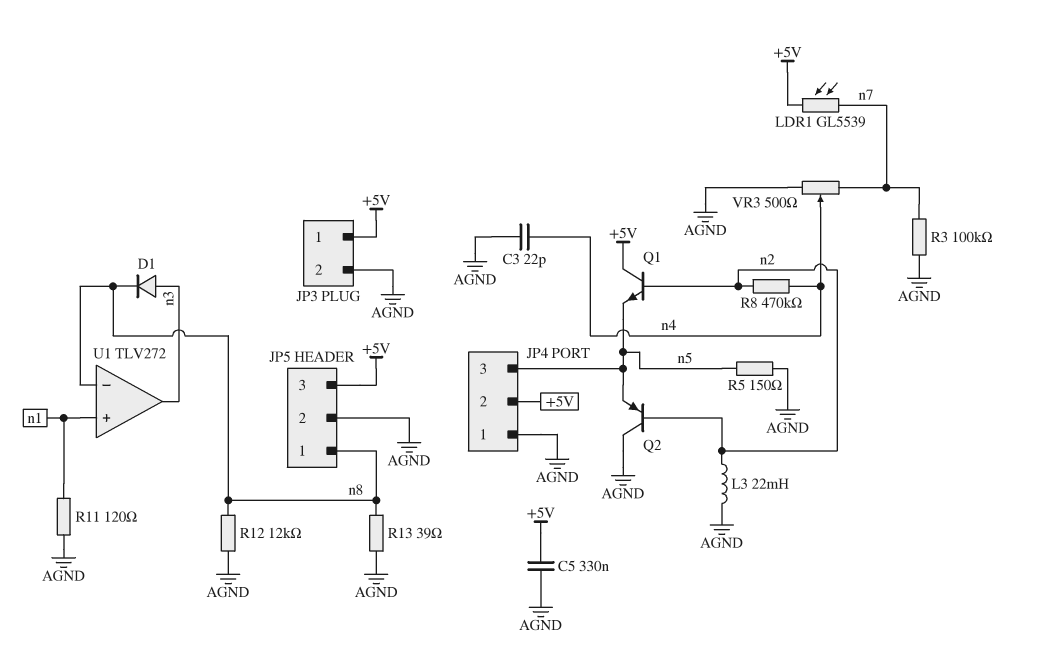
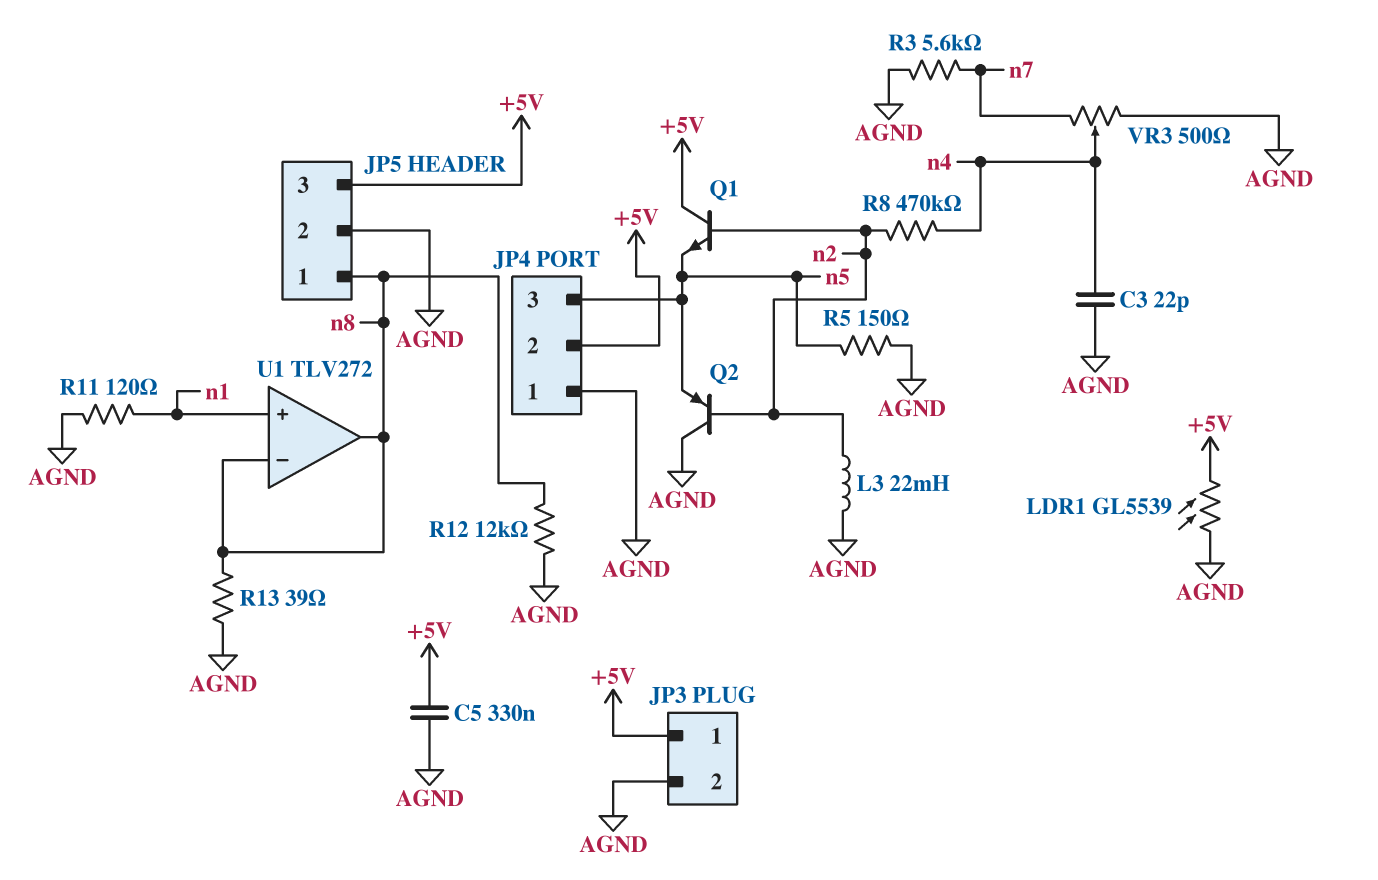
D1: diode (A n3, K n8) -> none
LDR1: GL5539 (+5V, n7) -> GL5539 (+5V, AGND)
R3: 100k (AGND, n7) -> 5.6k (AGND, n7)
U1 pin out: n3 -> n8

